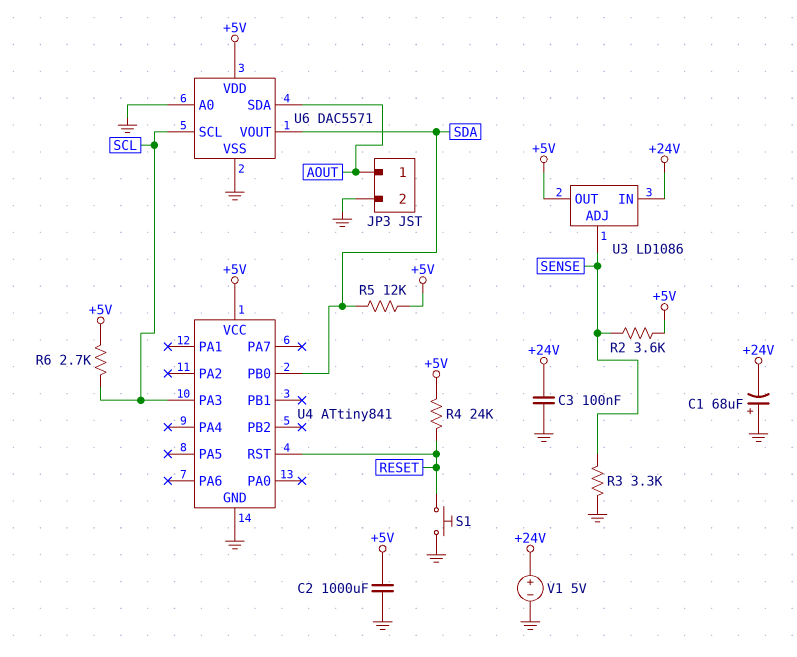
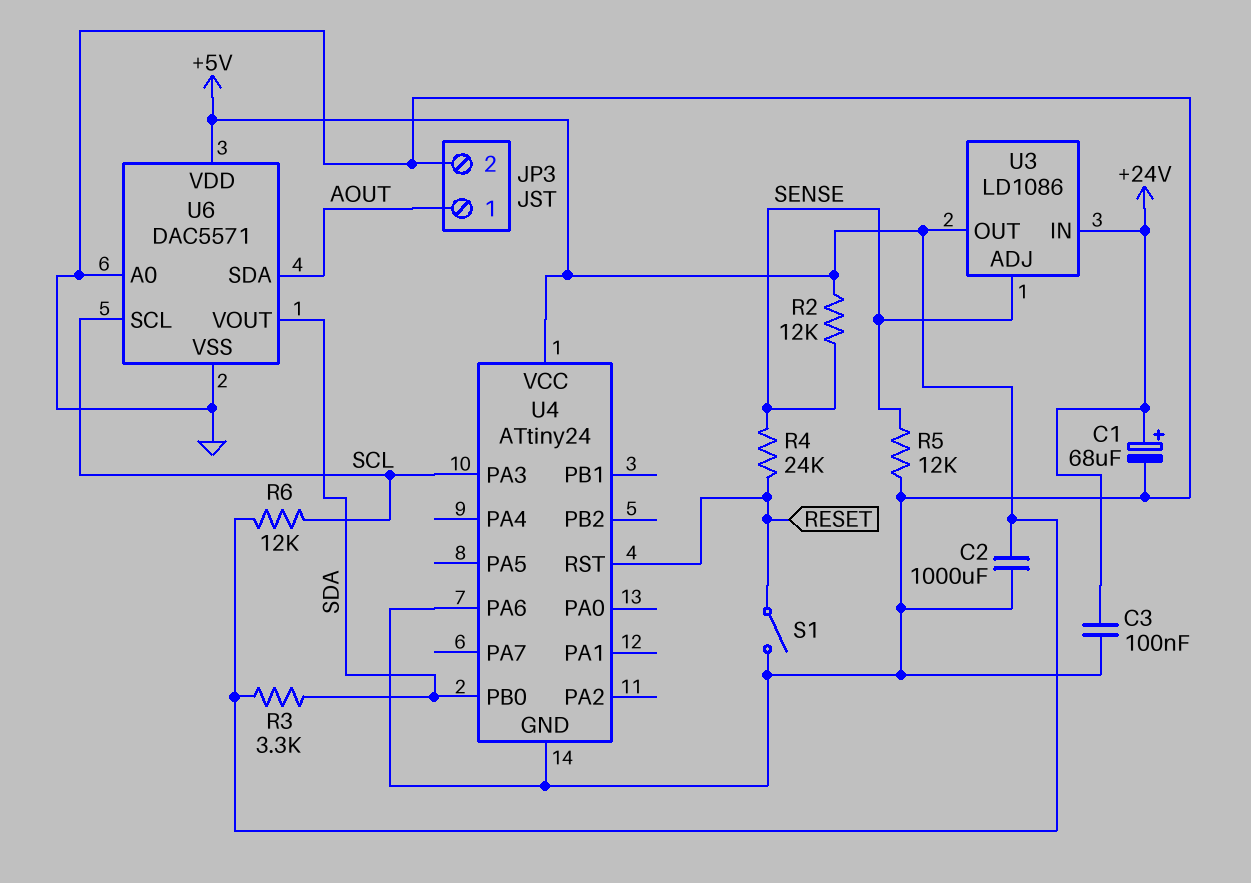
C1: 68uF (plus GND, minus +24V) -> 68uF (plus +24V, minus GND)
R2: 3.6k (+5V, SENSE) -> 12k (+5V, SENSE)
R3: 3.3k (GND, SENSE) -> 3.3k (+5V, SDA)
R4: 24k (+5V, RESET) -> 24k (RESET, SENSE)
R5: 12k (+5V, SDA) -> 12k (GND, SENSE)
R6: 2.7k (+5V, SCL) -> 12k (+5V, SCL)
S1: button (GND, RESET) -> switch (GND, RESET)
U4: ATtiny841 -> ATtiny24
U4 pin PA6: none -> GND
V1: 5V (plus +24V, minus GND) -> none

